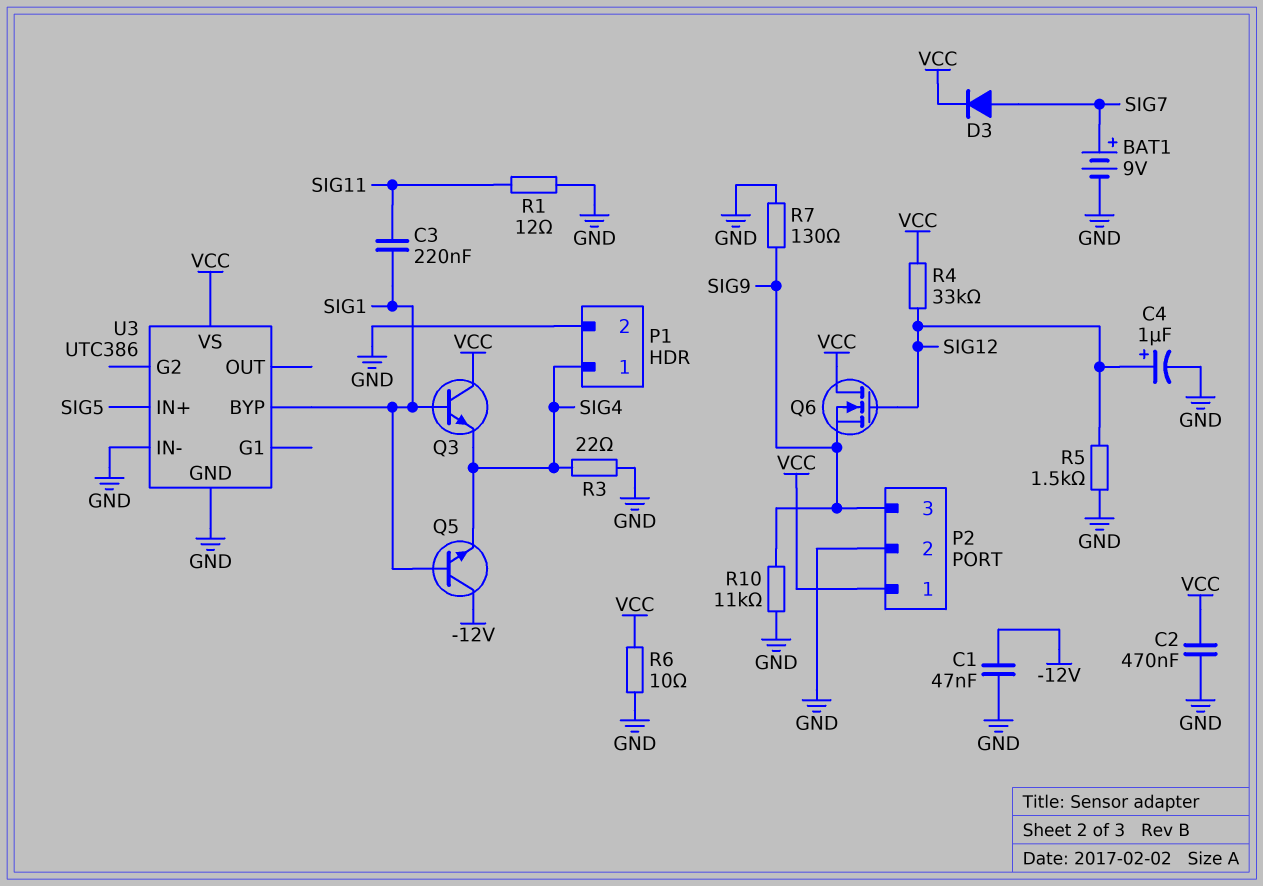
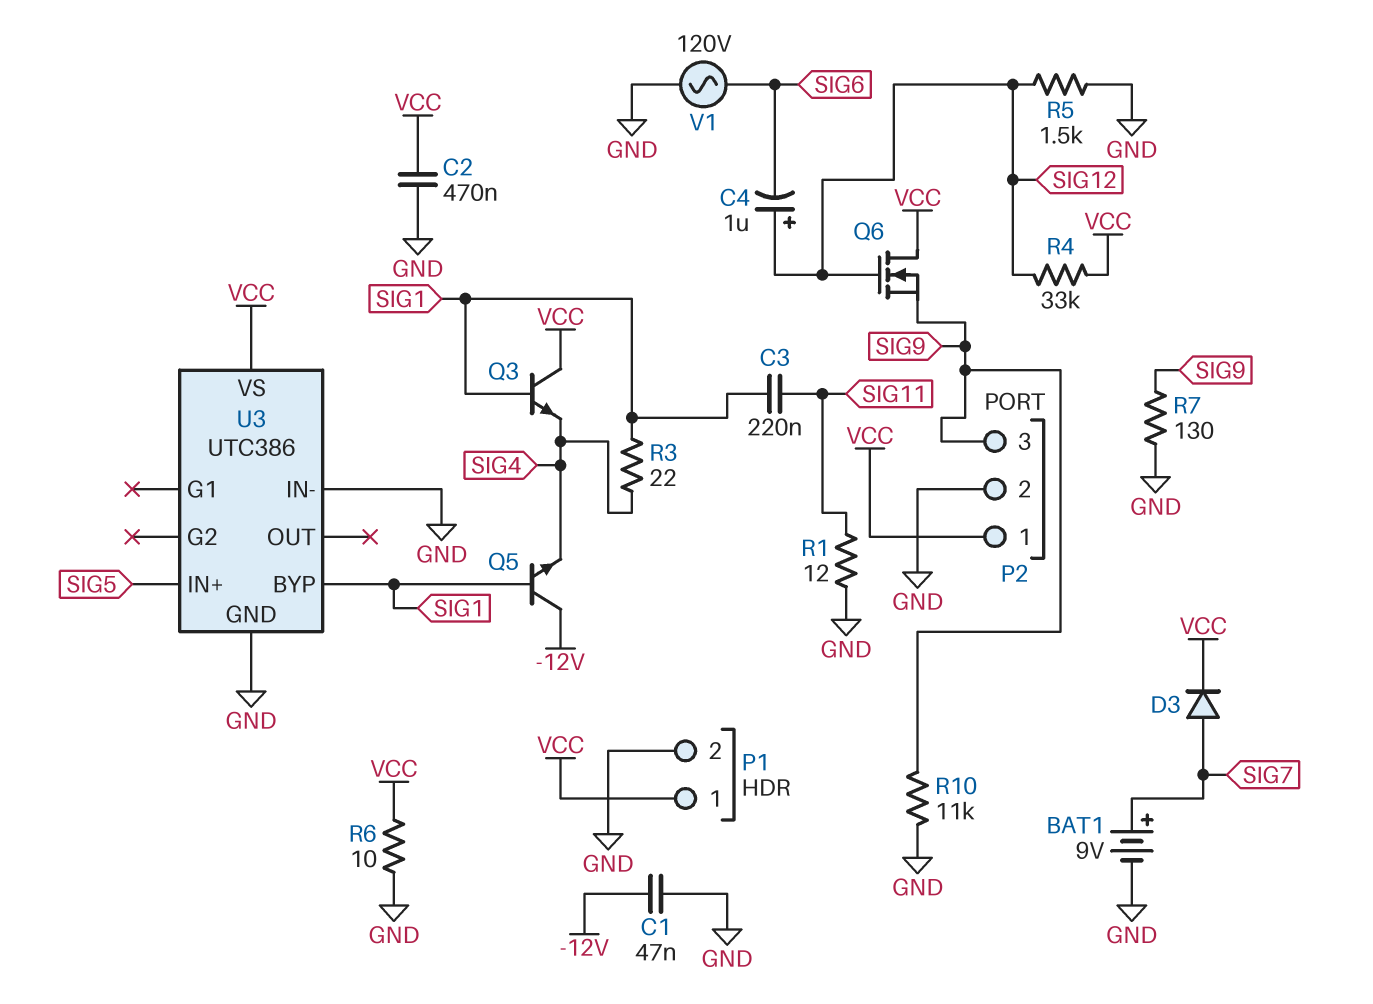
C4: 1uF (plus SIG12, minus GND) -> 1uF (plus SIG12, minus SIG6)
P1 pin 1: SIG4 -> VCC
R3: 22 (GND, SIG4) -> 22 (SIG1, SIG4)
V1: none -> AC 120V (GND, SIG6)

